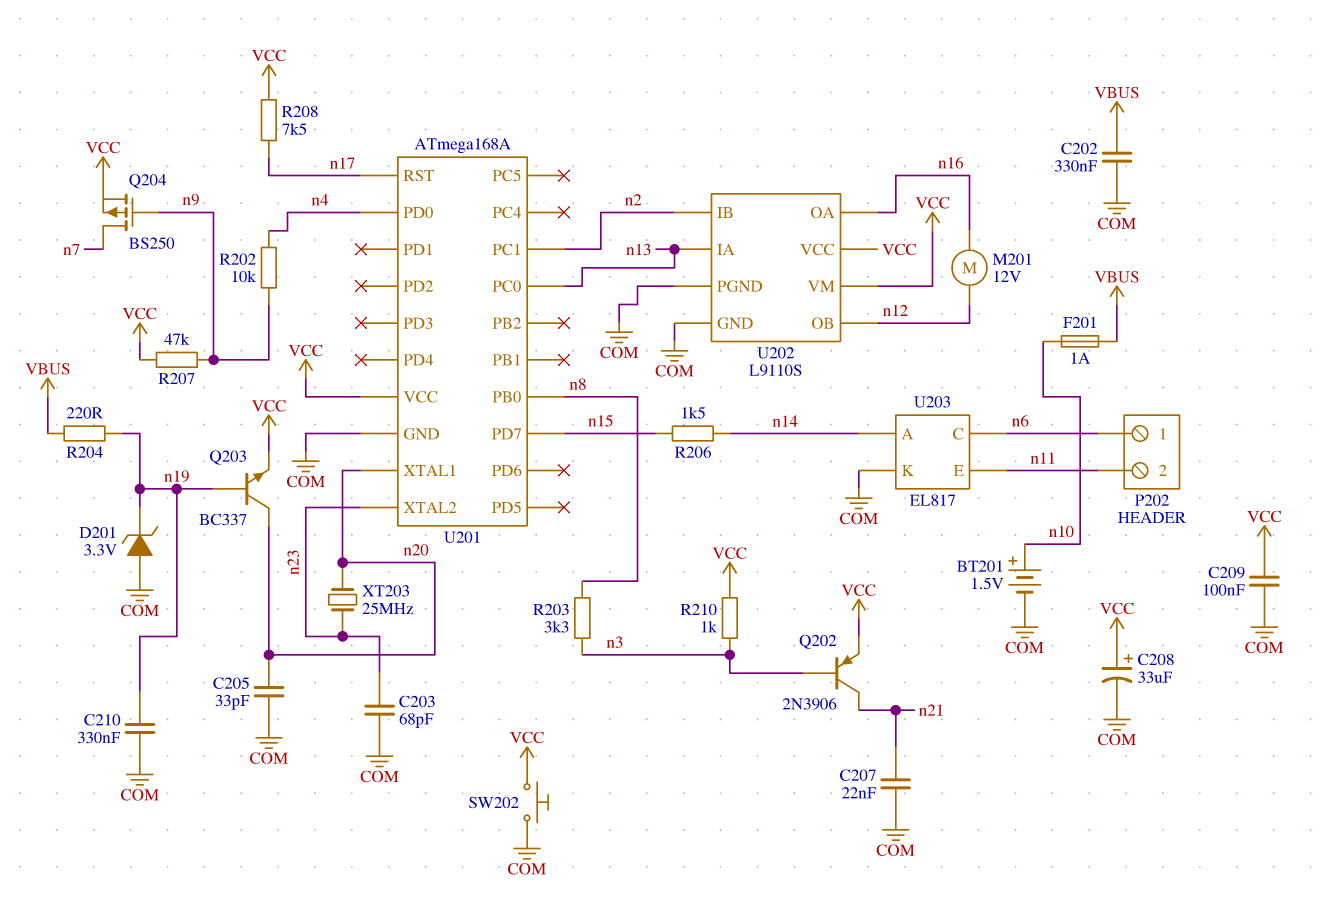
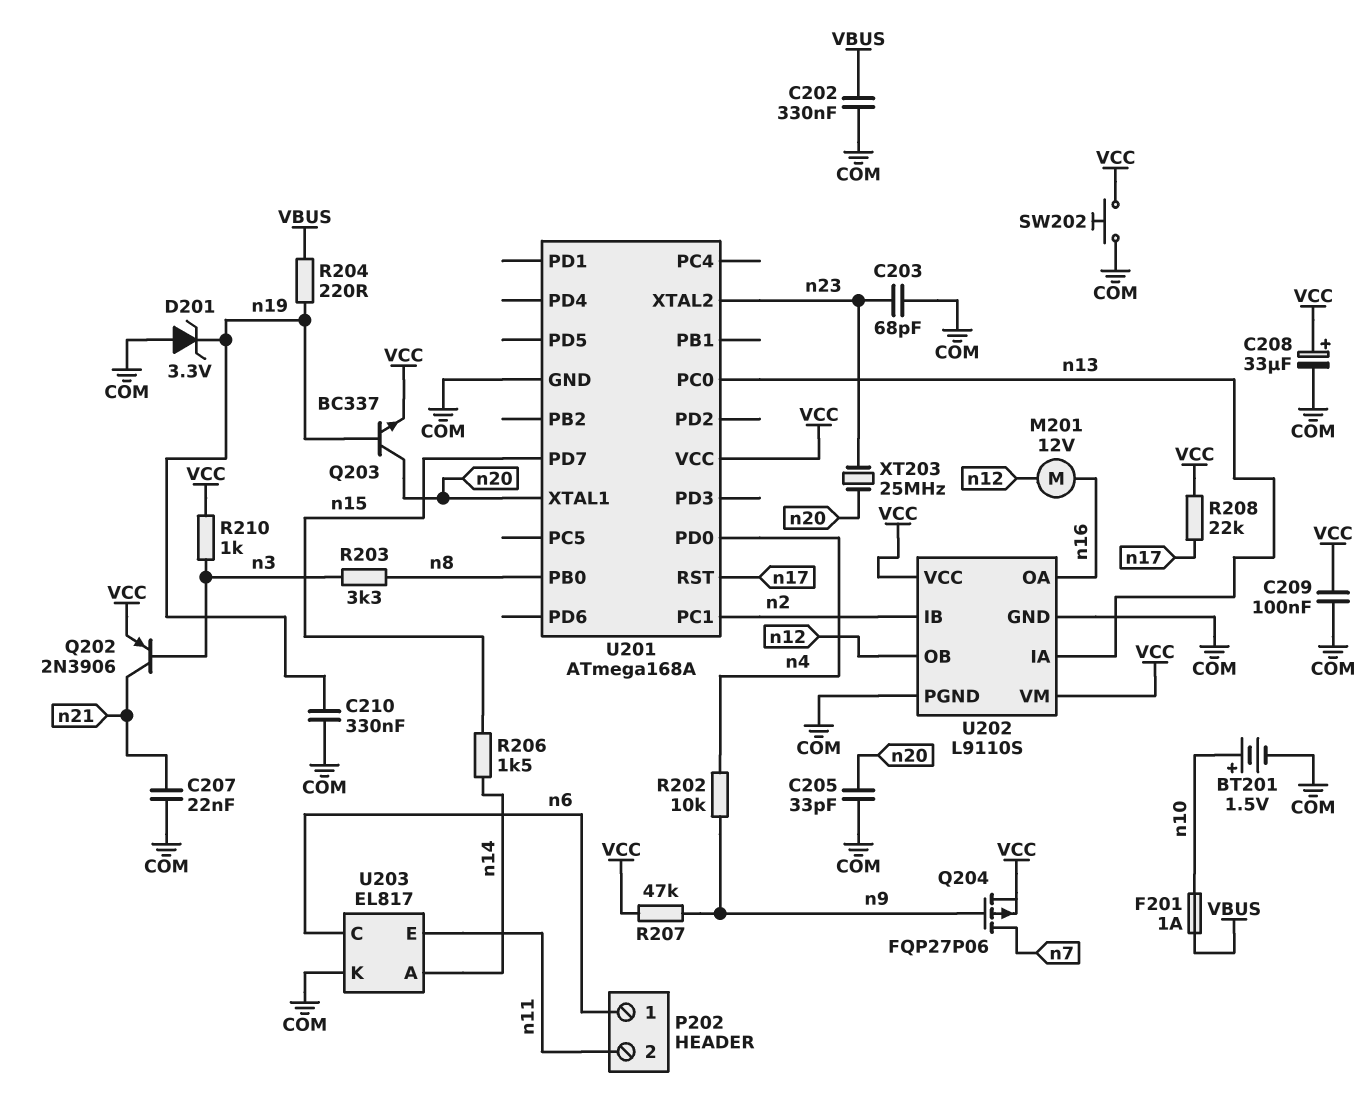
Q204: PMOS BS250 (G n9, D n7, S VCC) -> PMOS FQP27P06 (G n9, D n7, S VCC)
R208: 7.5k (VCC, n17) -> 22k (VCC, n17)

